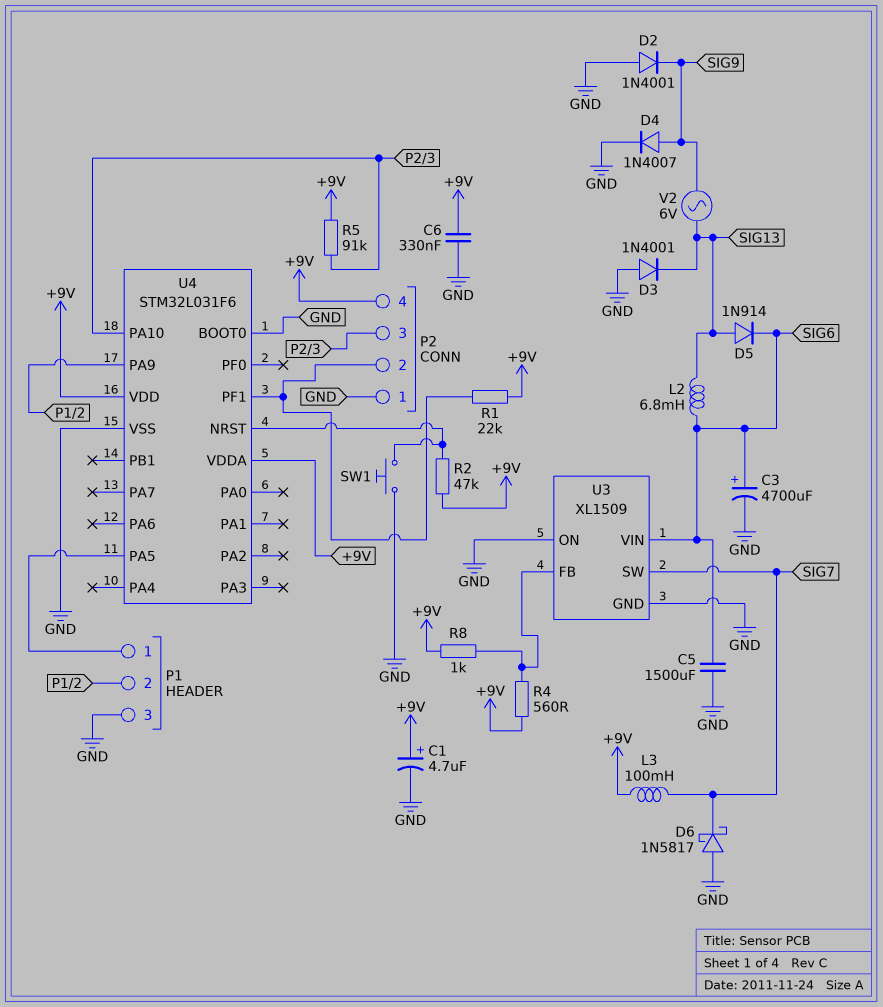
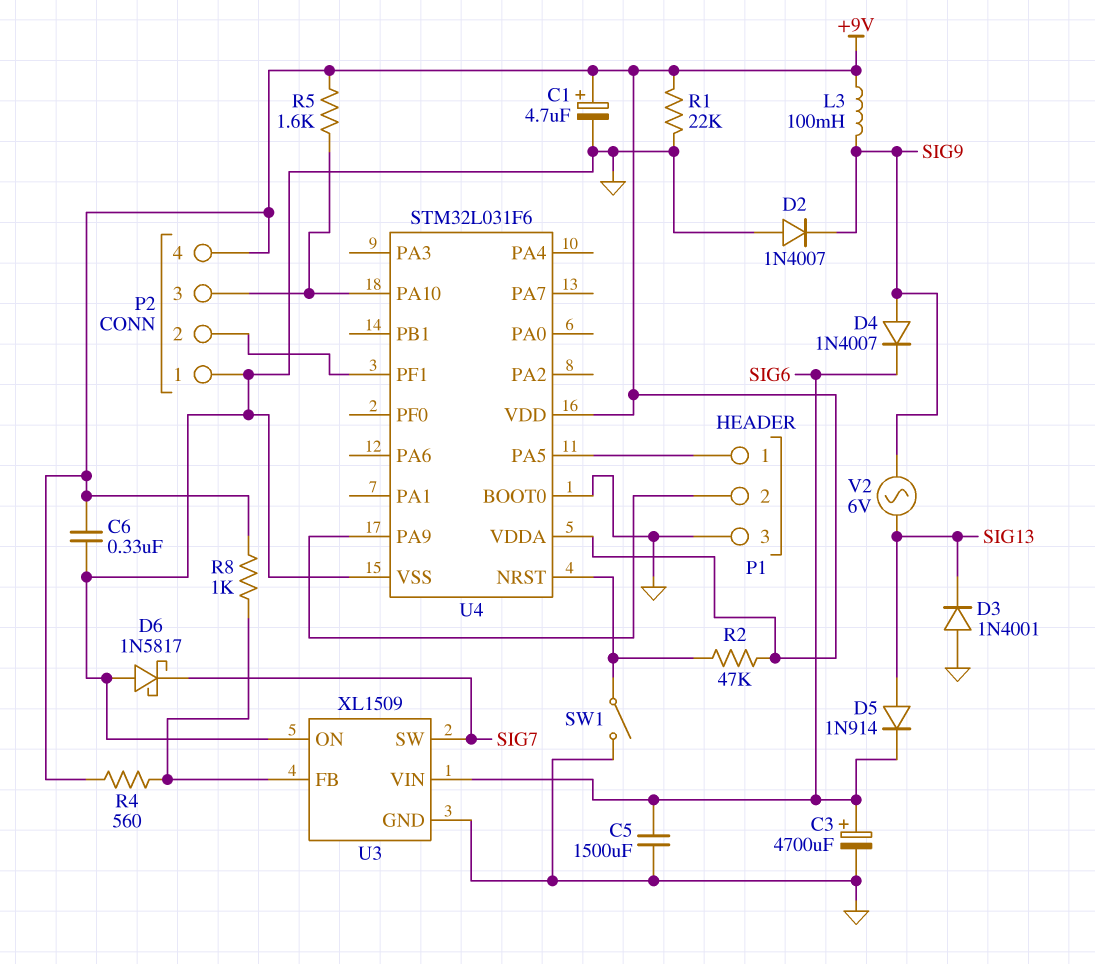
D2: diode 1N4001 (A GND, K SIG9) -> diode 1N4007 (A GND, K SIG9)
D4: diode 1N4007 (A SIG9, K GND) -> diode 1N4007 (A SIG9, K SIG6)
L2: 6.8mH (SIG6, SIG13) -> none
L3: 100mH (+9V, SIG7) -> 100mH (+9V, SIG9)
R1: 22k (+9V, P2/2) -> 22k (+9V, GND)
R5: 91k (+9V, P2/3) -> 1.6k (+9V, P2/3)
SW1: button (GND, U4/NRST) -> switch (GND, U4/NRST)

